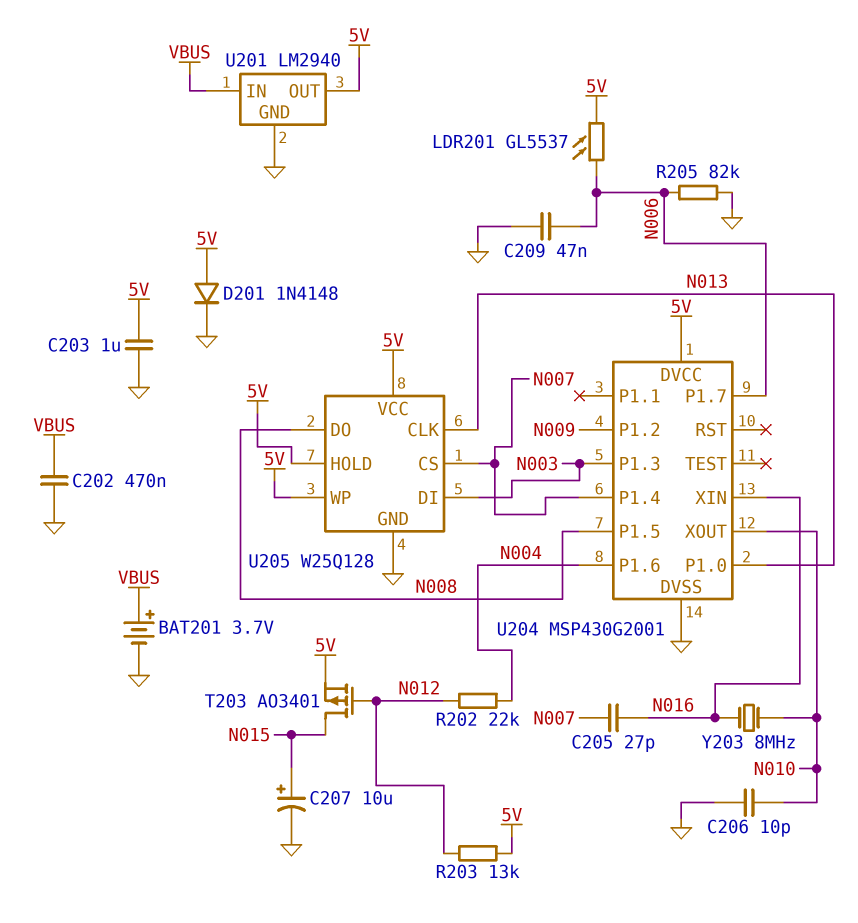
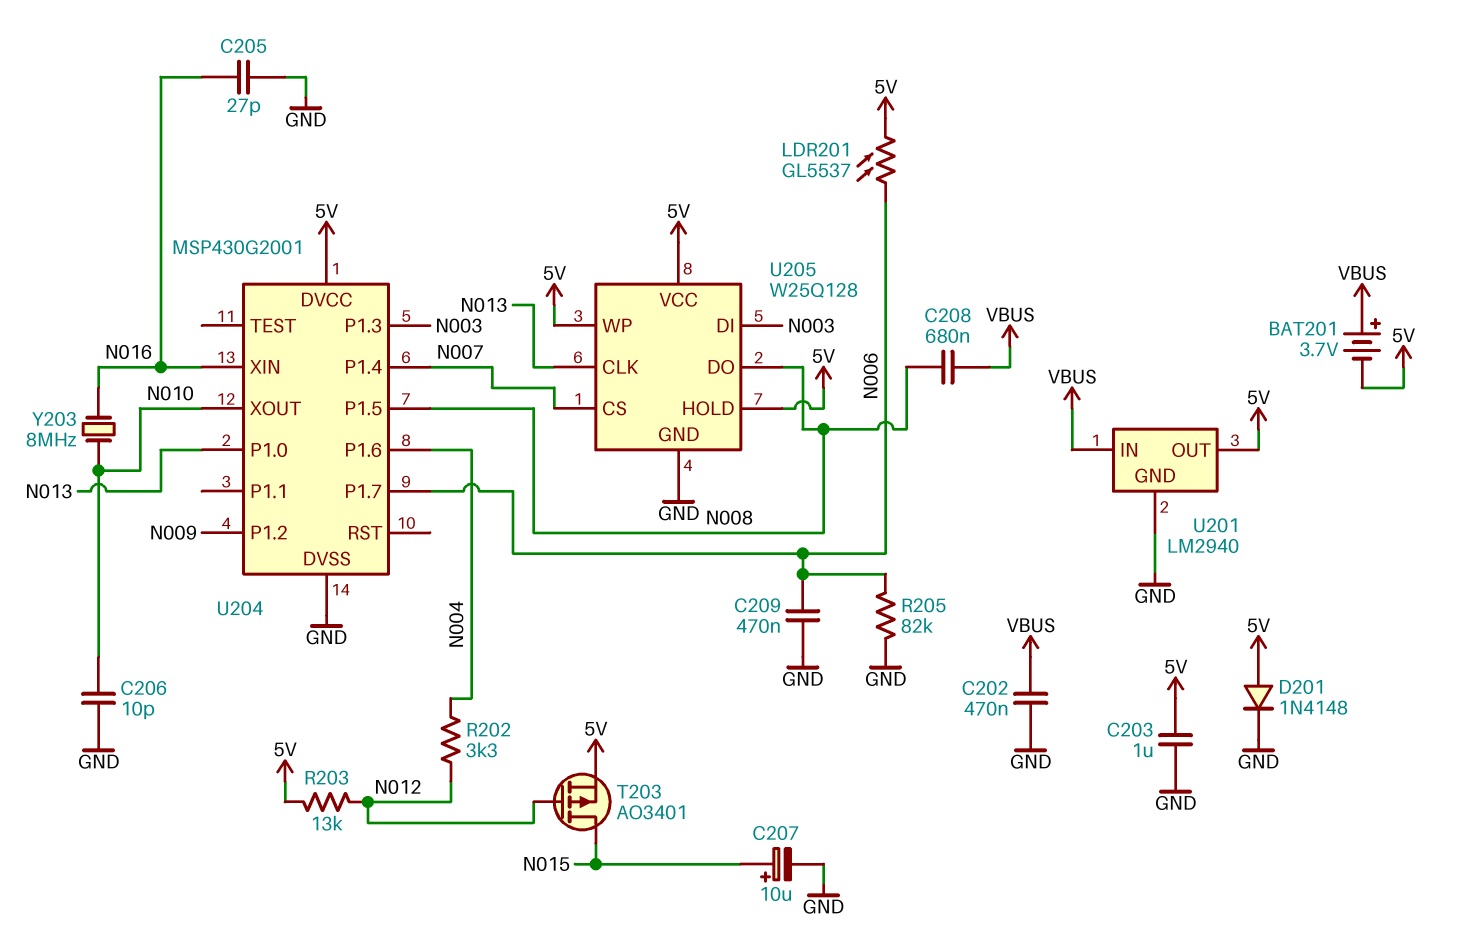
BAT201: 3.7V (plus VBUS, minus GND) -> 3.7V (plus VBUS, minus 5V)
C205: 27pF (N007, N016) -> 27pF (GND, N016)
C208: none -> 680nF (N008, VBUS)
C209: 47nF (GND, N006) -> 470nF (GND, N006)
R202: 22k (N004, N012) -> 3.3k (N004, N012)

